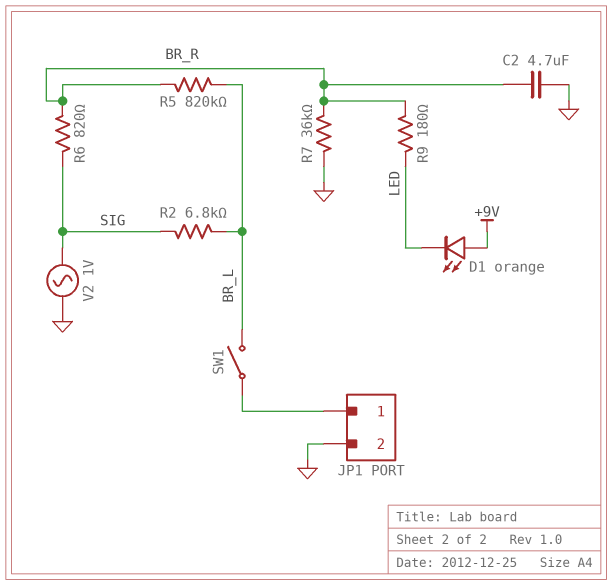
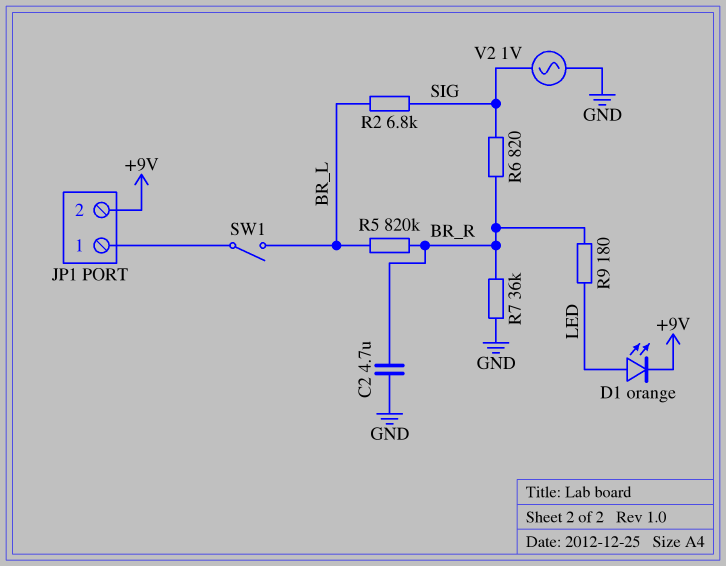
D1: LED orange (A +9V, K LED) -> LED orange (A LED, K +9V)
JP1 pin 2: GND -> +9V

